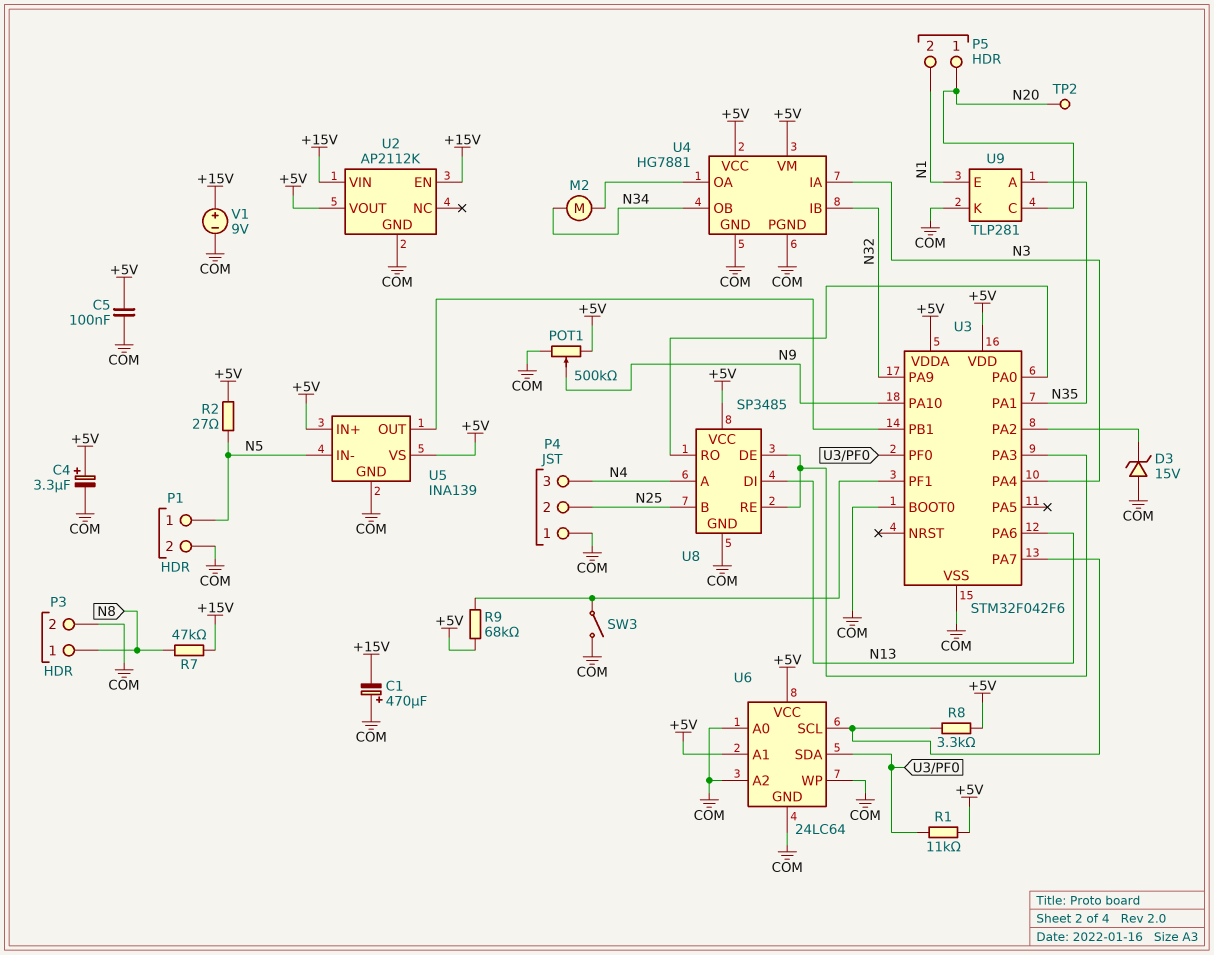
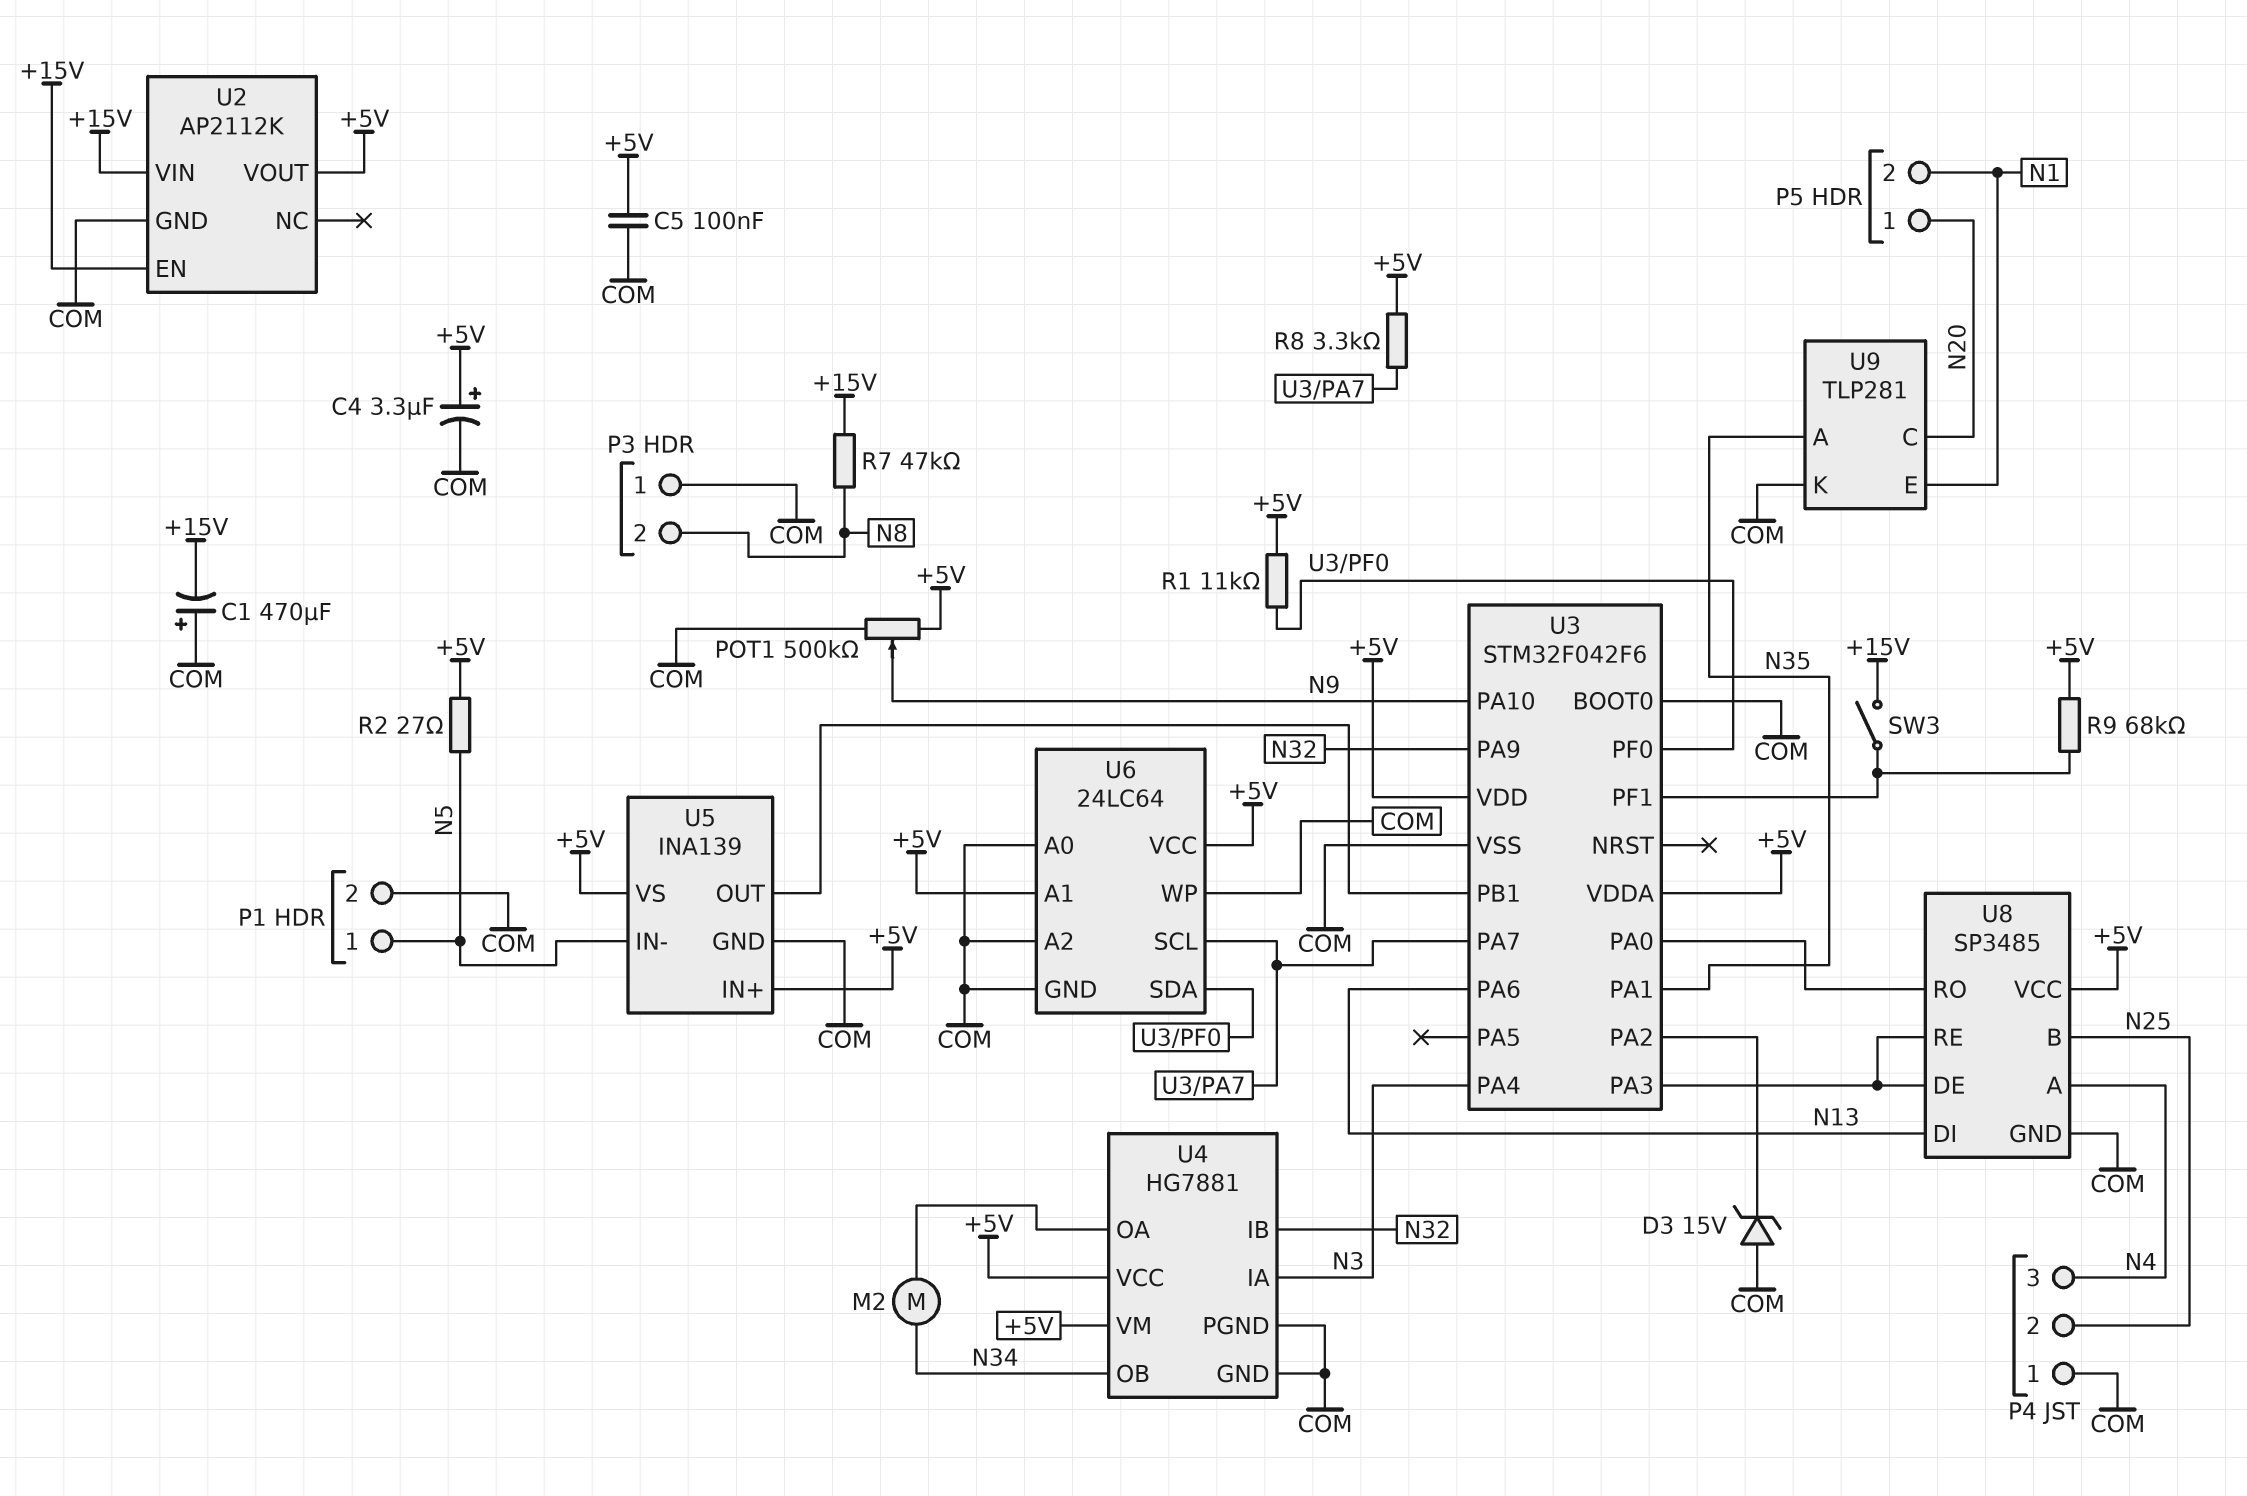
P3 pin 1: N8 -> COM
P3 pin 2: COM -> N8
SW3: switch (COM, U3/PF1) -> switch (+15V, U3/PF1)
TP2: test point (N20) -> none
V1: 9V (plus +15V, minus COM) -> none

